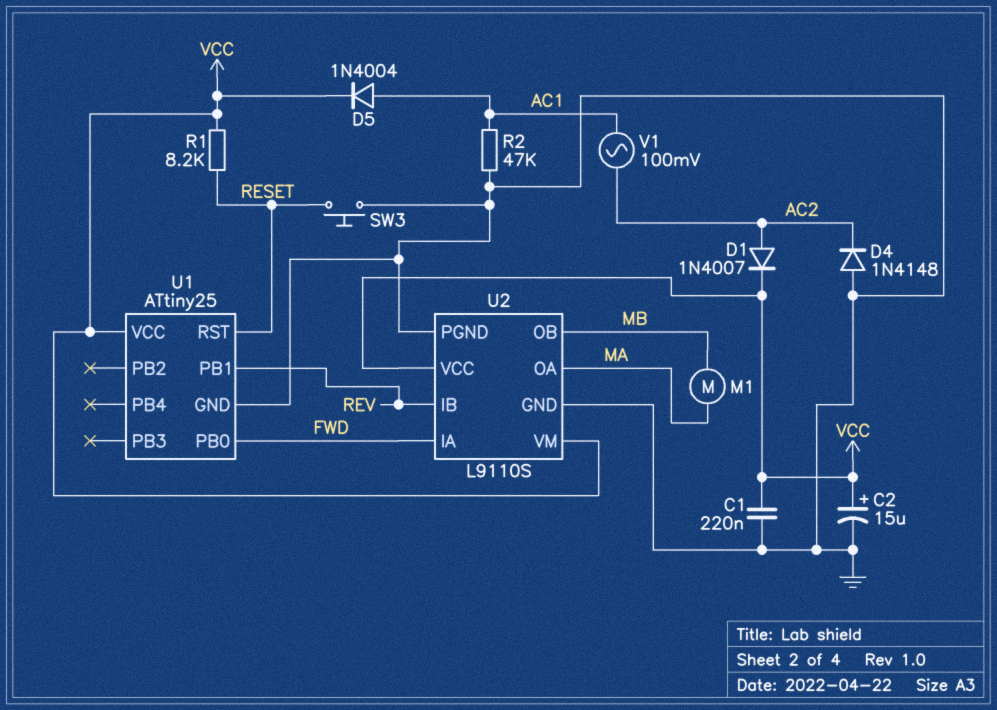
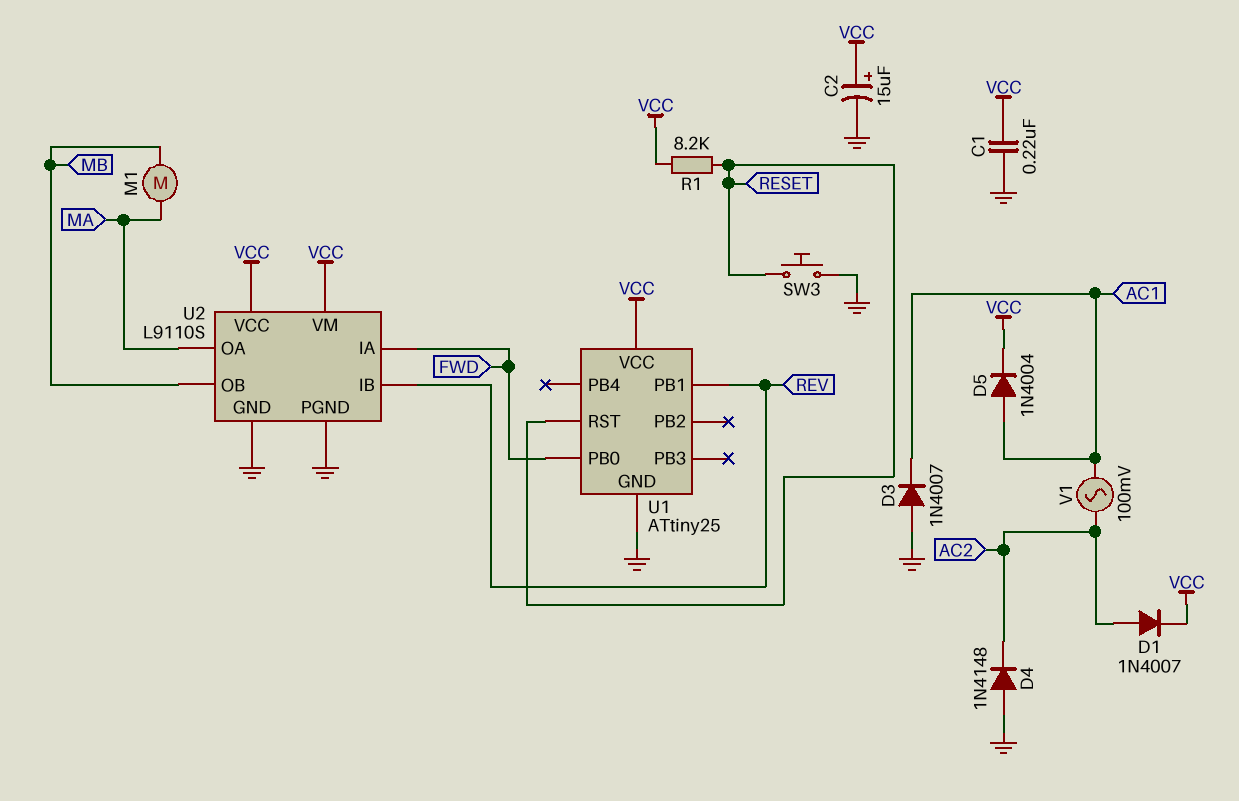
D3: none -> diode 1N4007 (A GND, K AC1)
R2: 47k (AC1, GND) -> none

